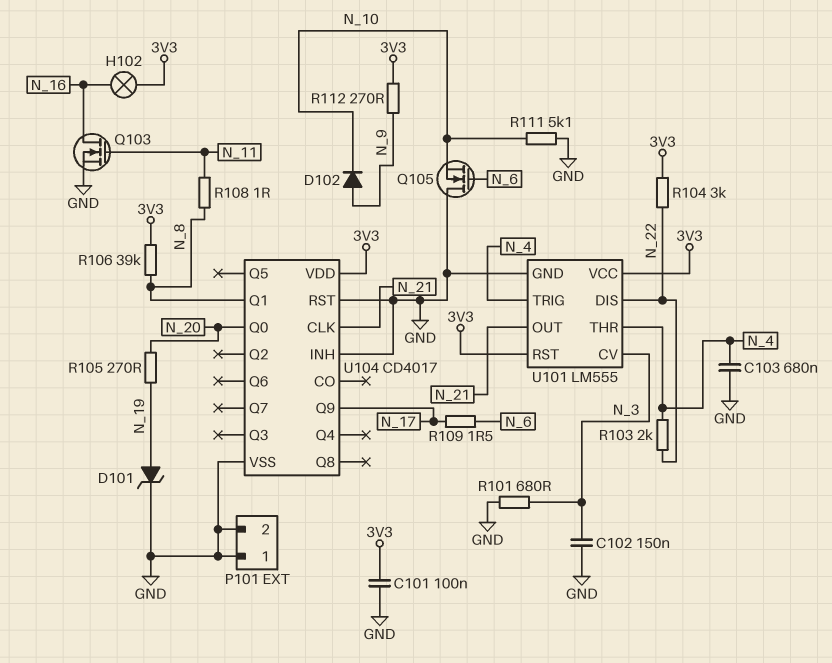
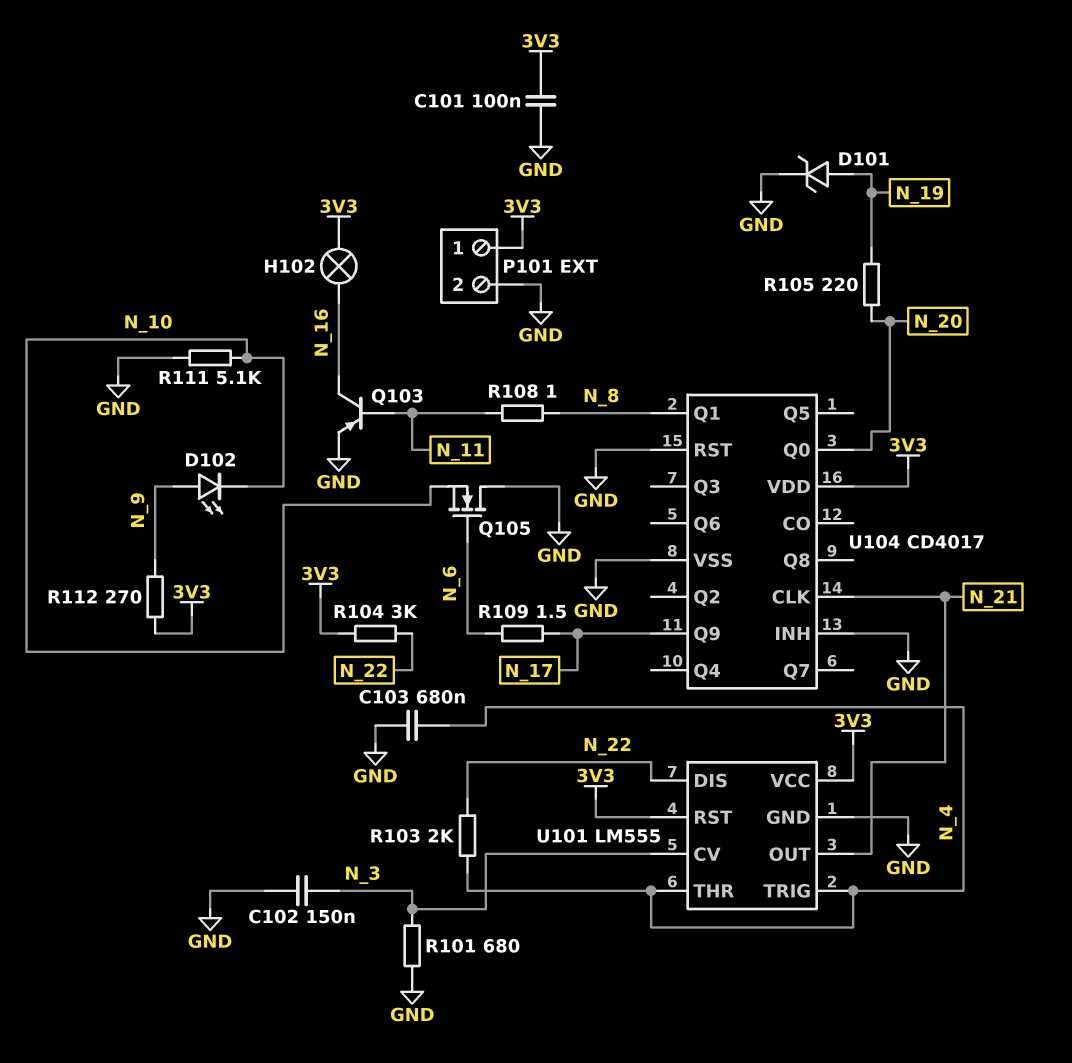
D102: diode (A N_9, K N_10) -> LED (A N_9, K N_10)
P101 pin 1: GND -> 3V3
Q103: NMOS (G N_11, D N_16, S GND) -> PNP (B N_11, C N_16, E GND)
R105: 270 (N_19, N_20) -> 220 (N_19, N_20)
R106: 39k (3V3, N_8) -> none

